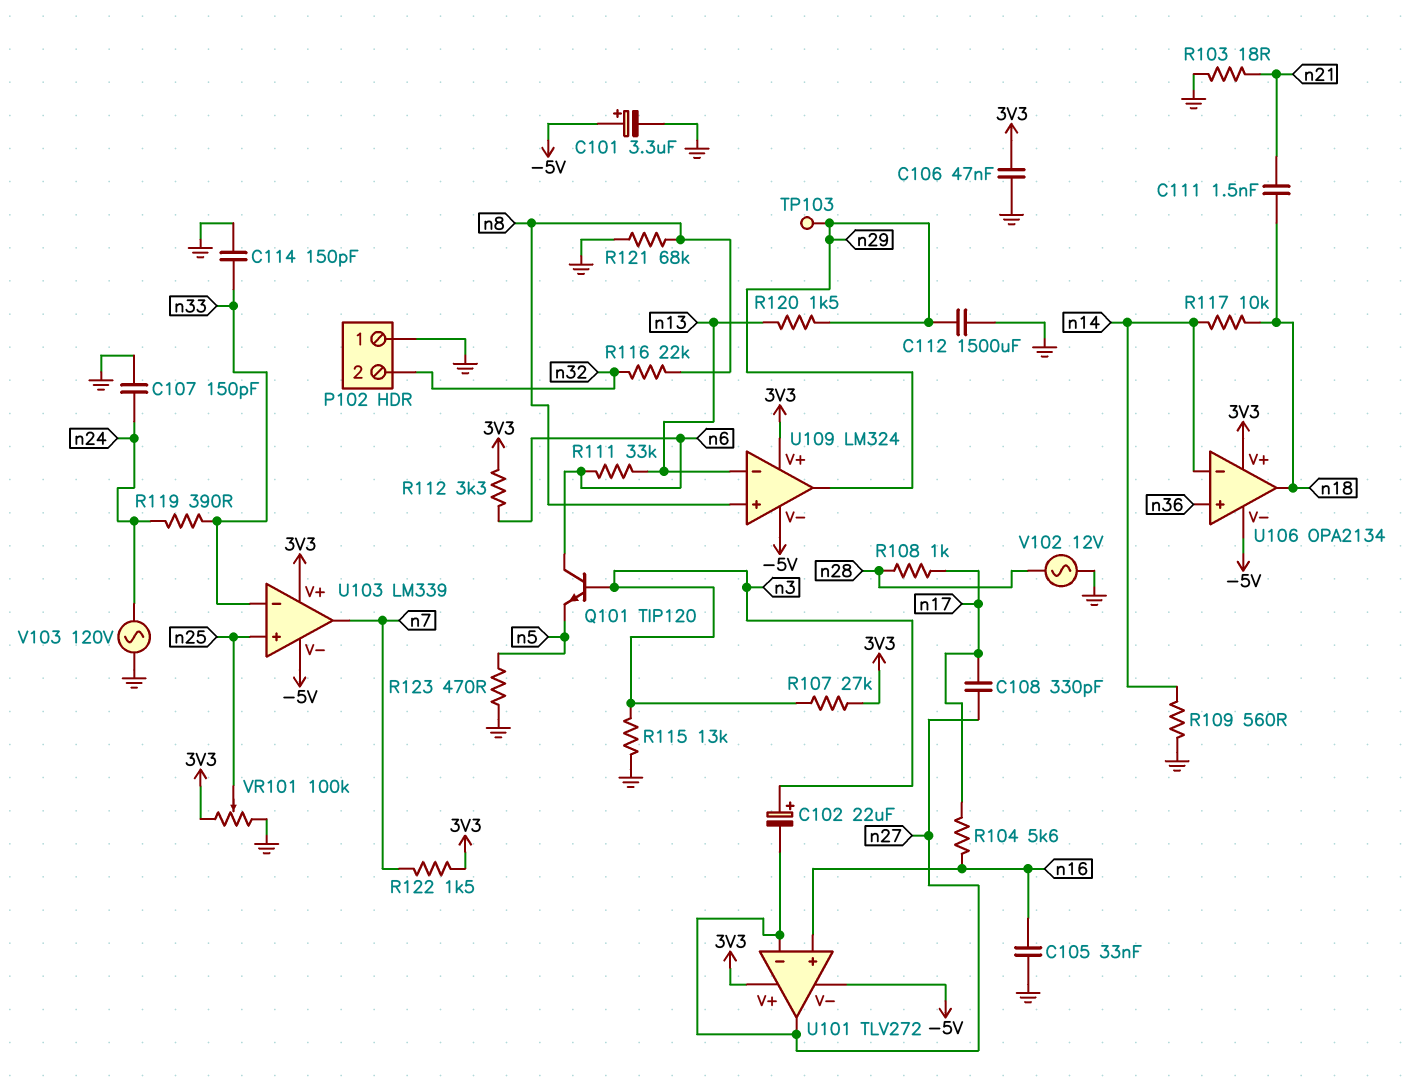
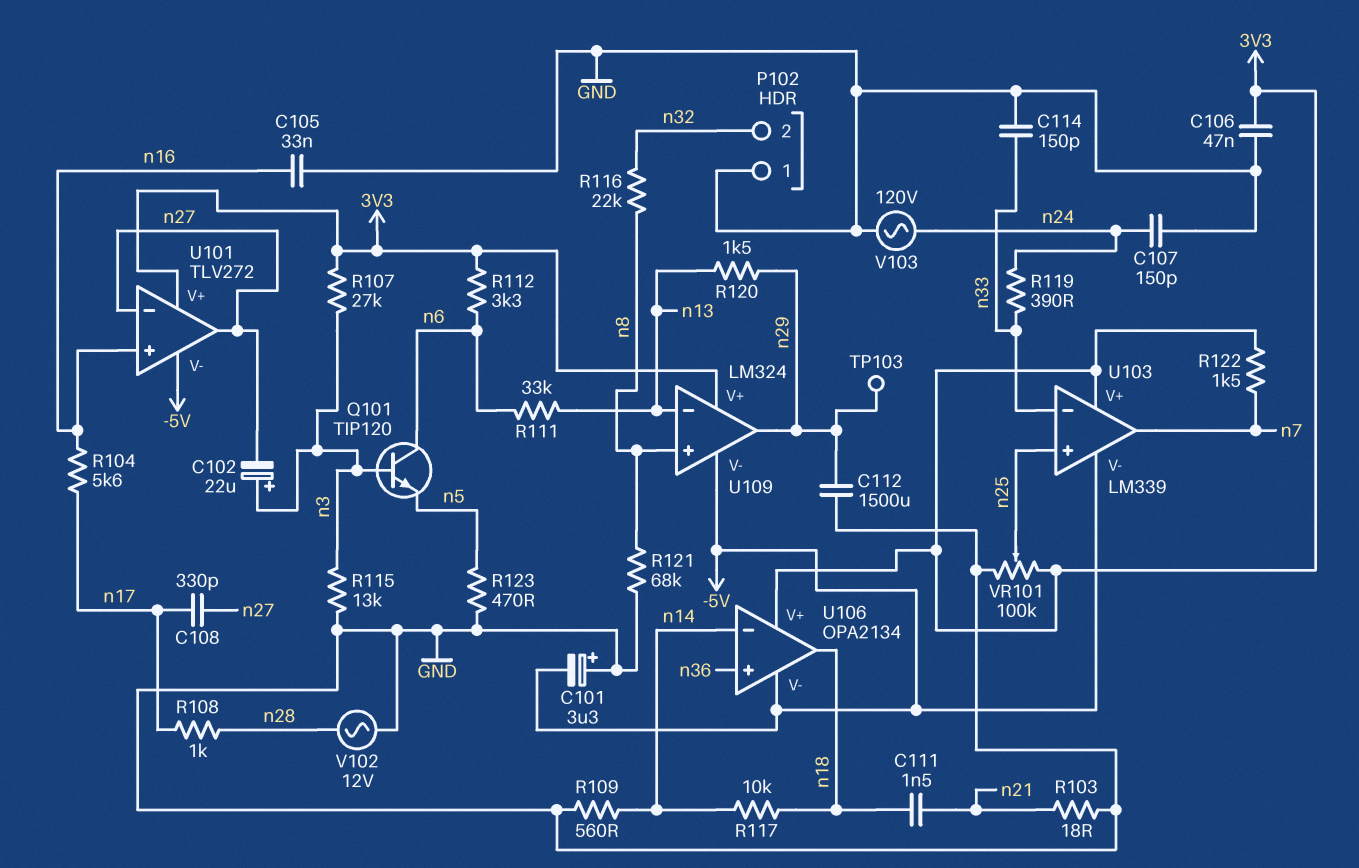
C101: 3.3uF (plus -5V, minus GND) -> 3.3uF (plus GND, minus -5V)

